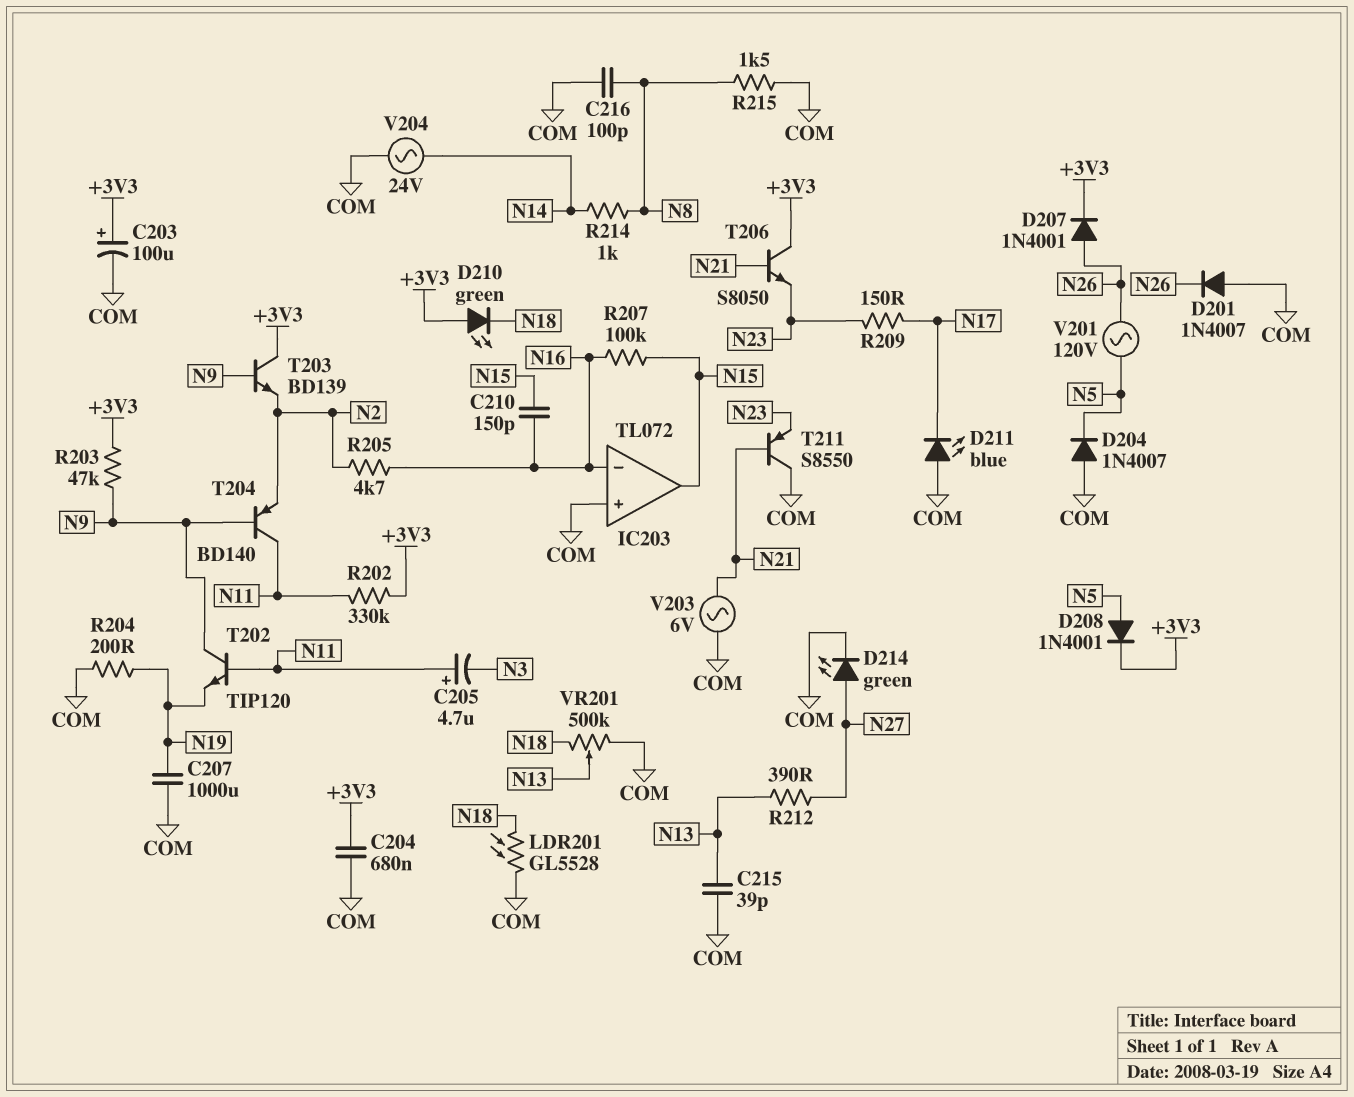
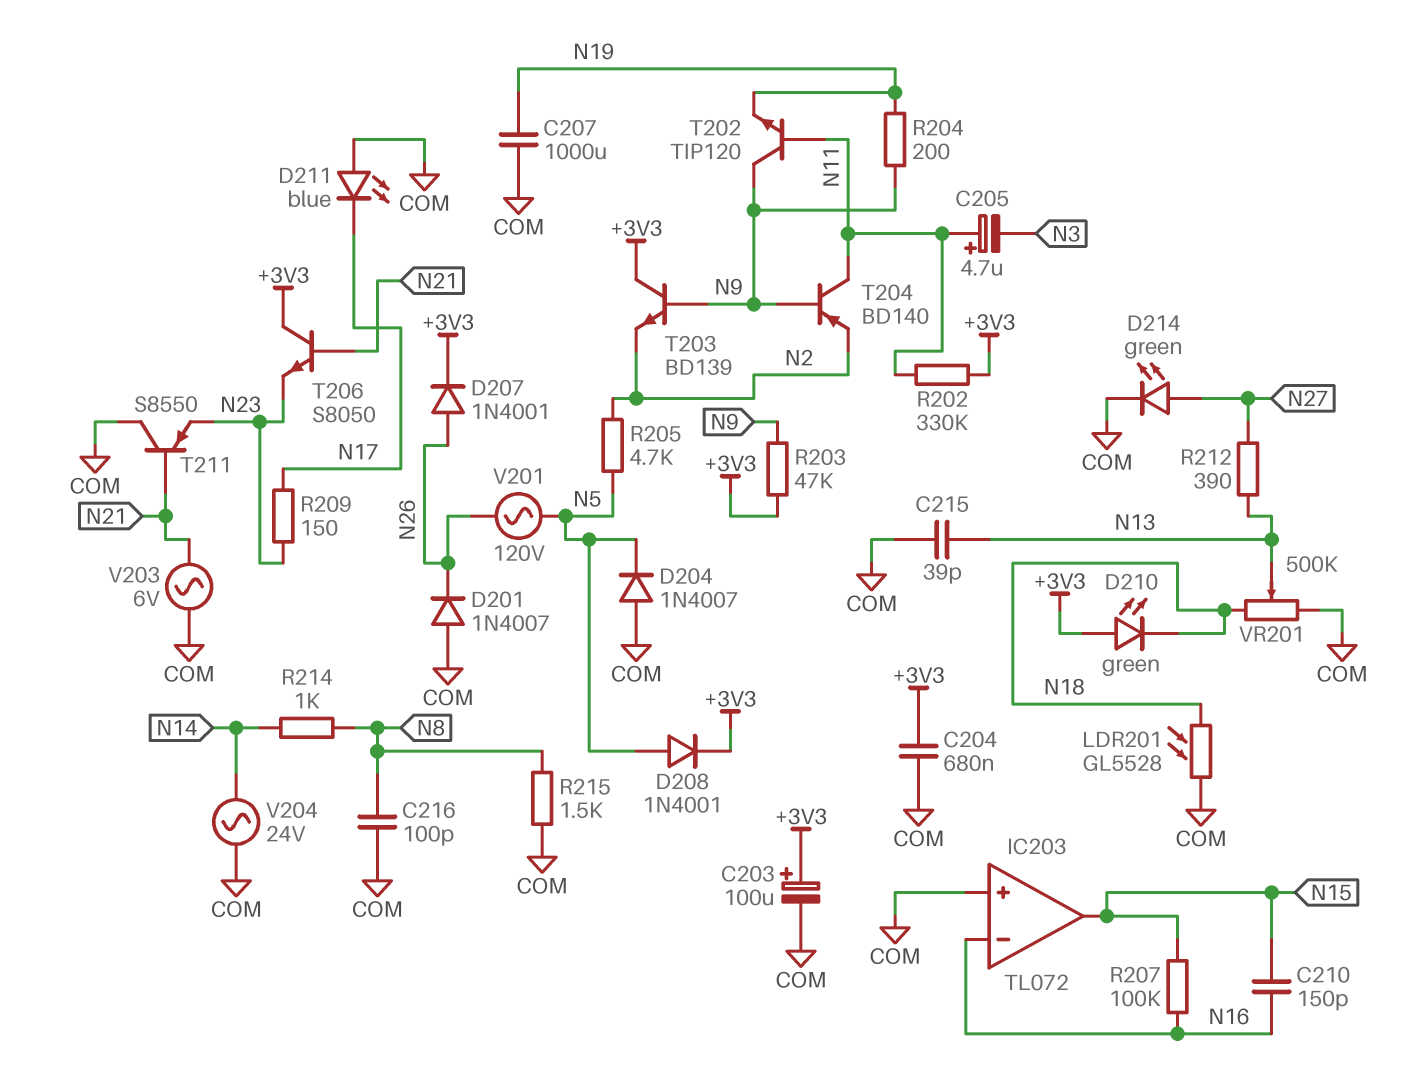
R204: 200 (COM, N19) -> 200 (N9, N19)
R205: 4.7k (N2, N16) -> 4.7k (N2, N5)

